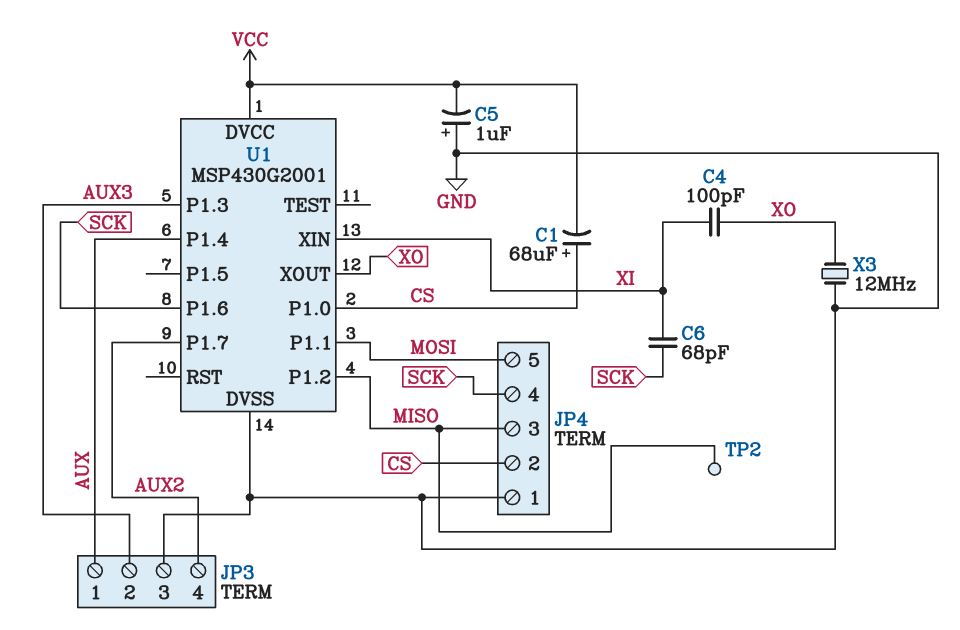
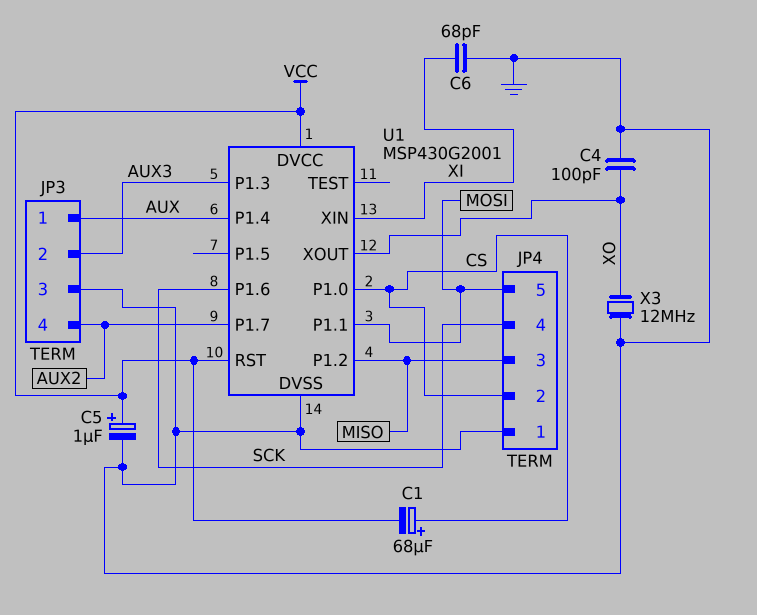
C4: 100pF (XI, XO) -> 100pF (GND, XO)
C5: 1uF (plus GND, minus VCC) -> 1uF (plus VCC, minus GND)
C6: 68pF (SCK, XI) -> 68pF (GND, XI)
TP2: test point (MISO) -> none
U1 pin RST: none -> VCC

